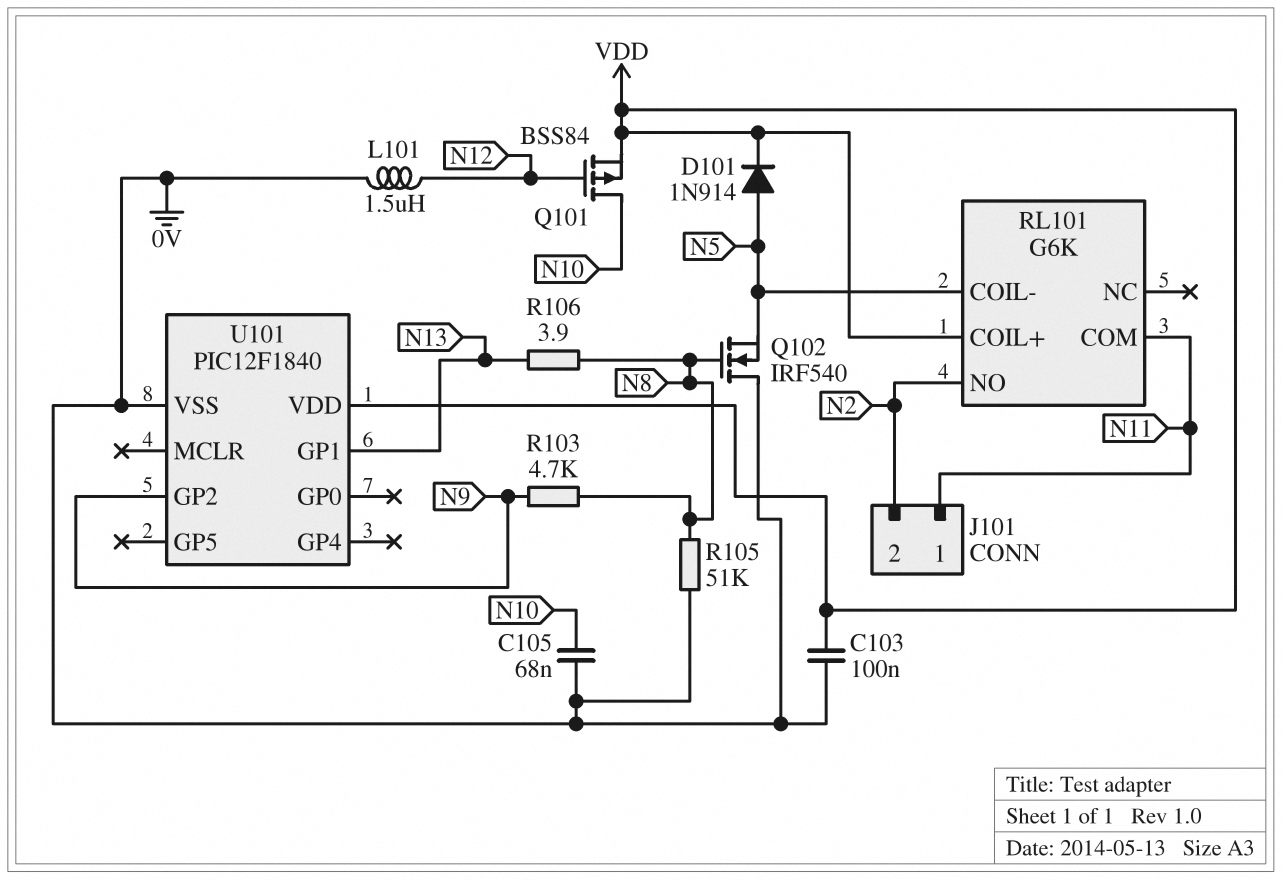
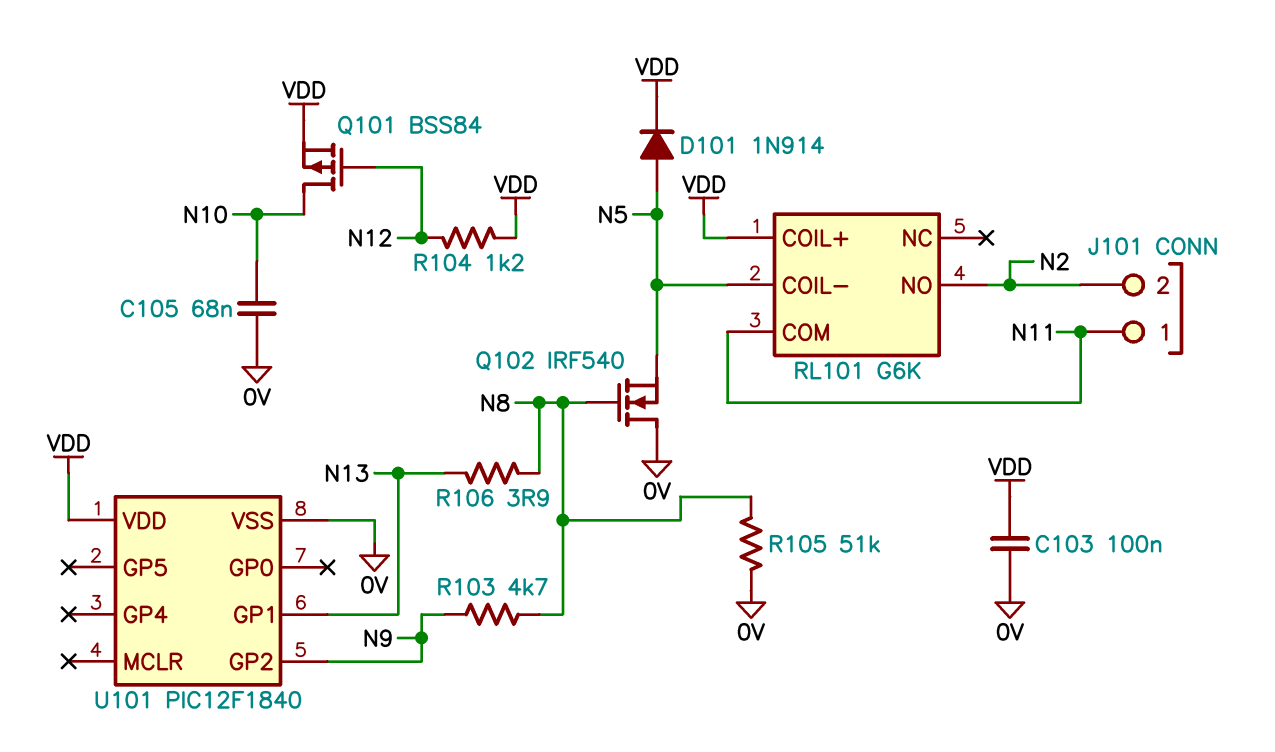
L101: 1.5uH (0V, N12) -> none
R104: none -> 1.2k (N12, VDD)

